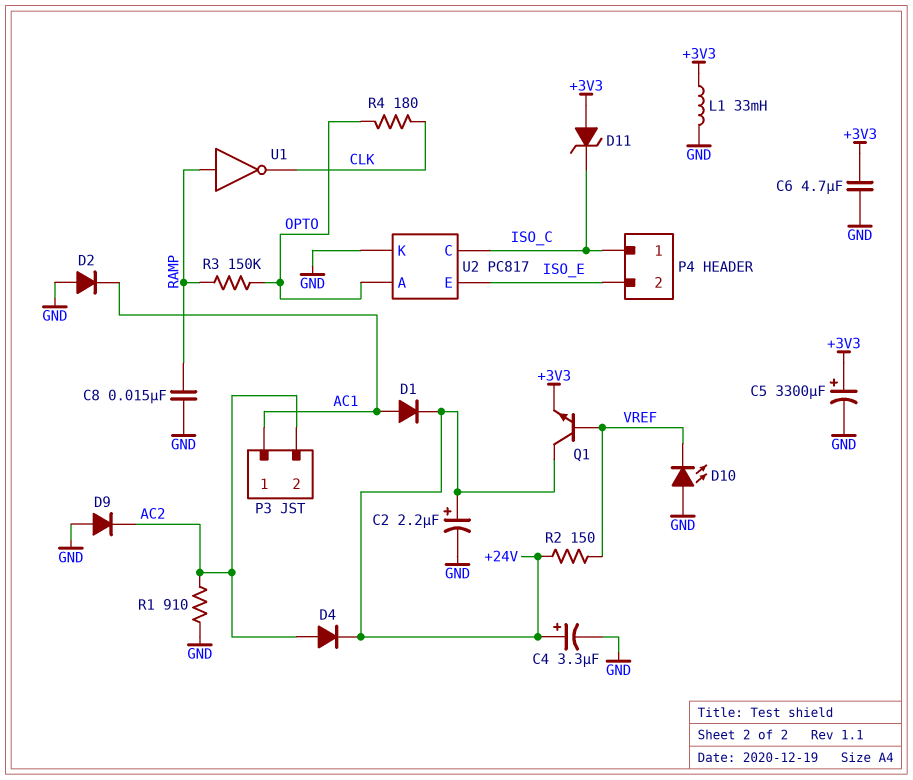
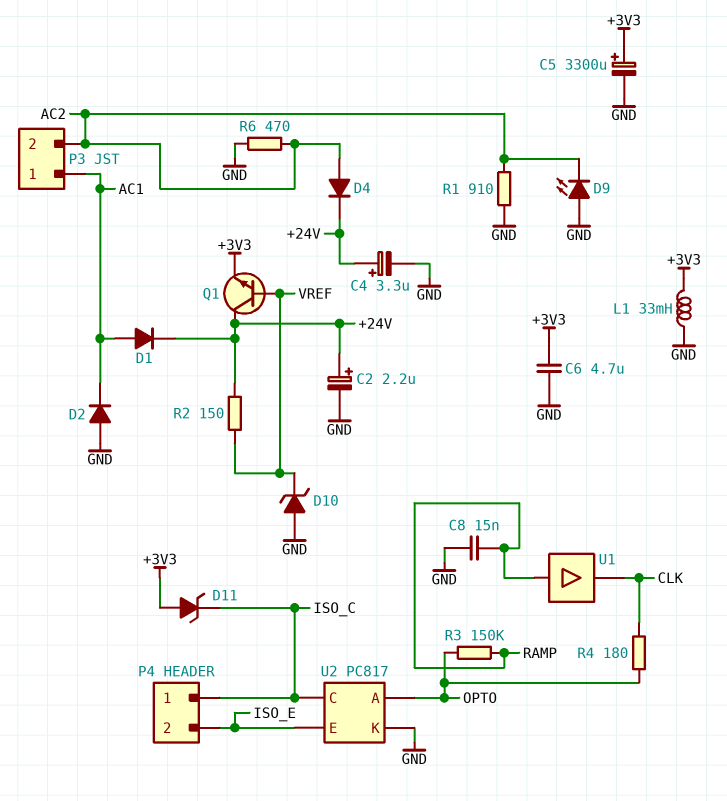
D9: diode (A GND, K AC2) -> LED (A GND, K AC2)
D10: LED (A GND, K VREF) -> zener (A GND, K VREF)
R6: none -> 470 (AC2, GND)
U1: NOT (in RAMP, out CLK) -> buffer (in RAMP, out CLK)

